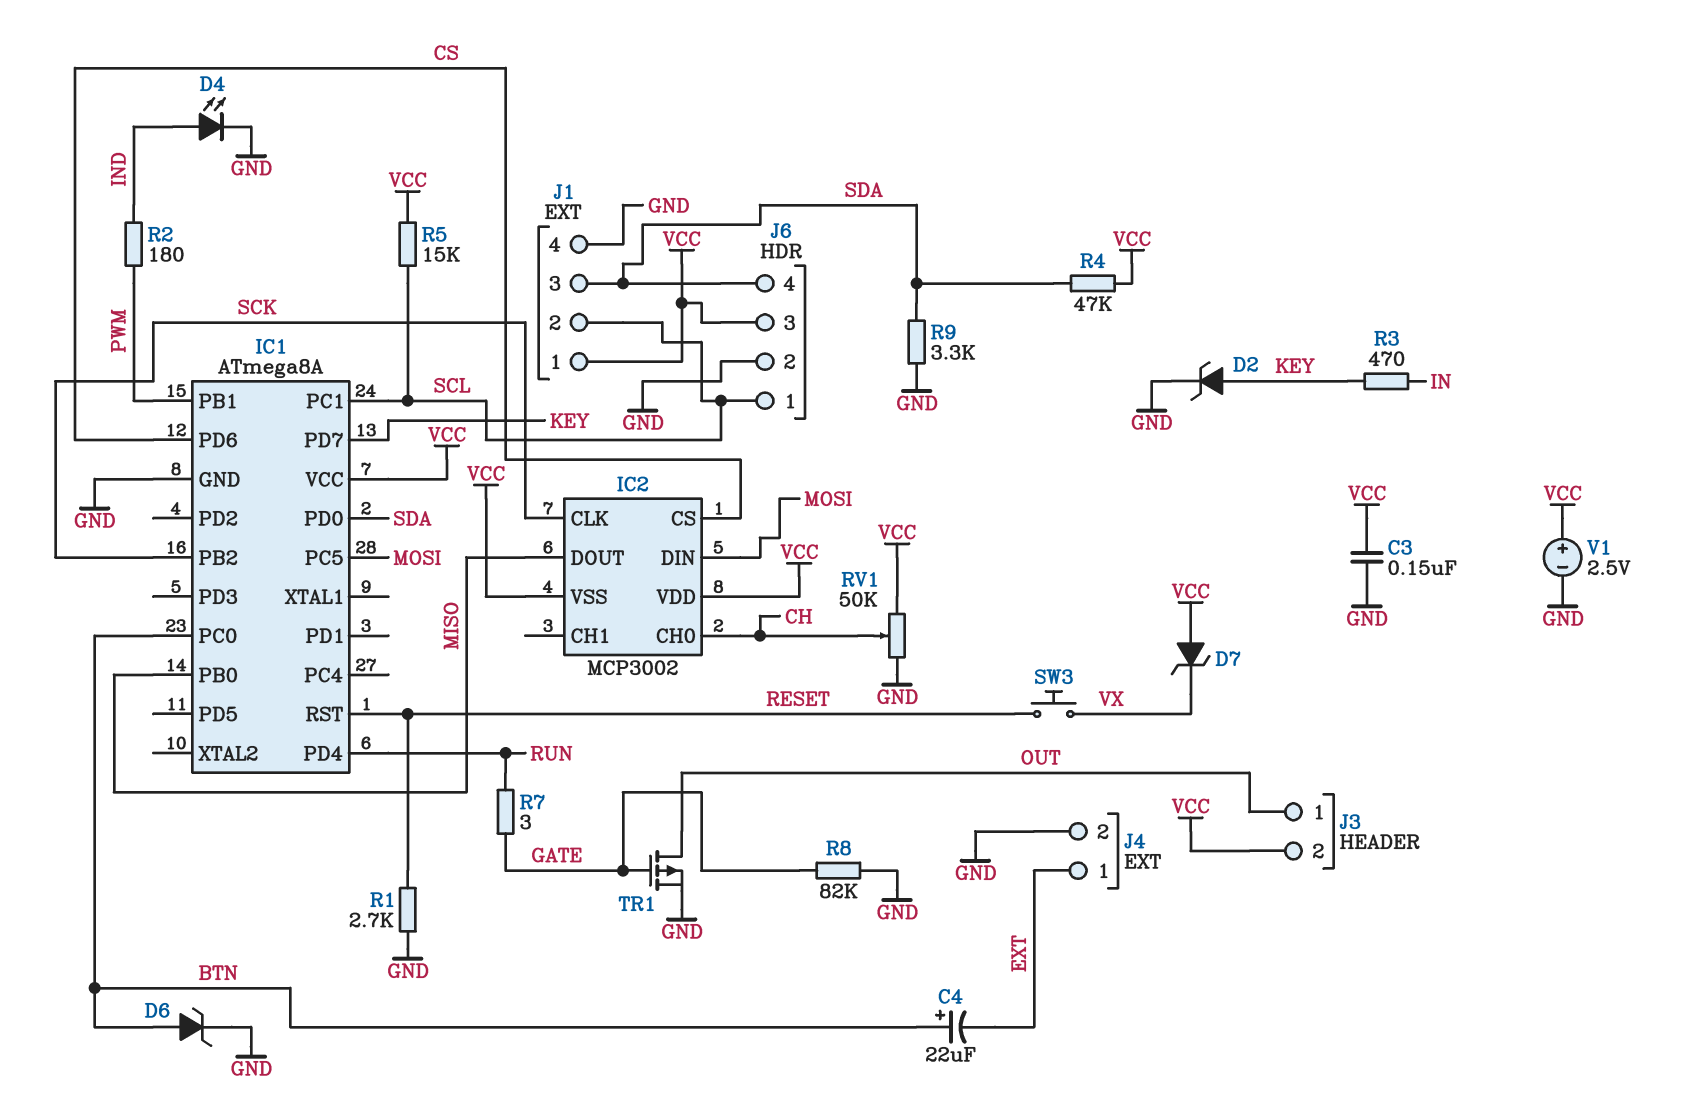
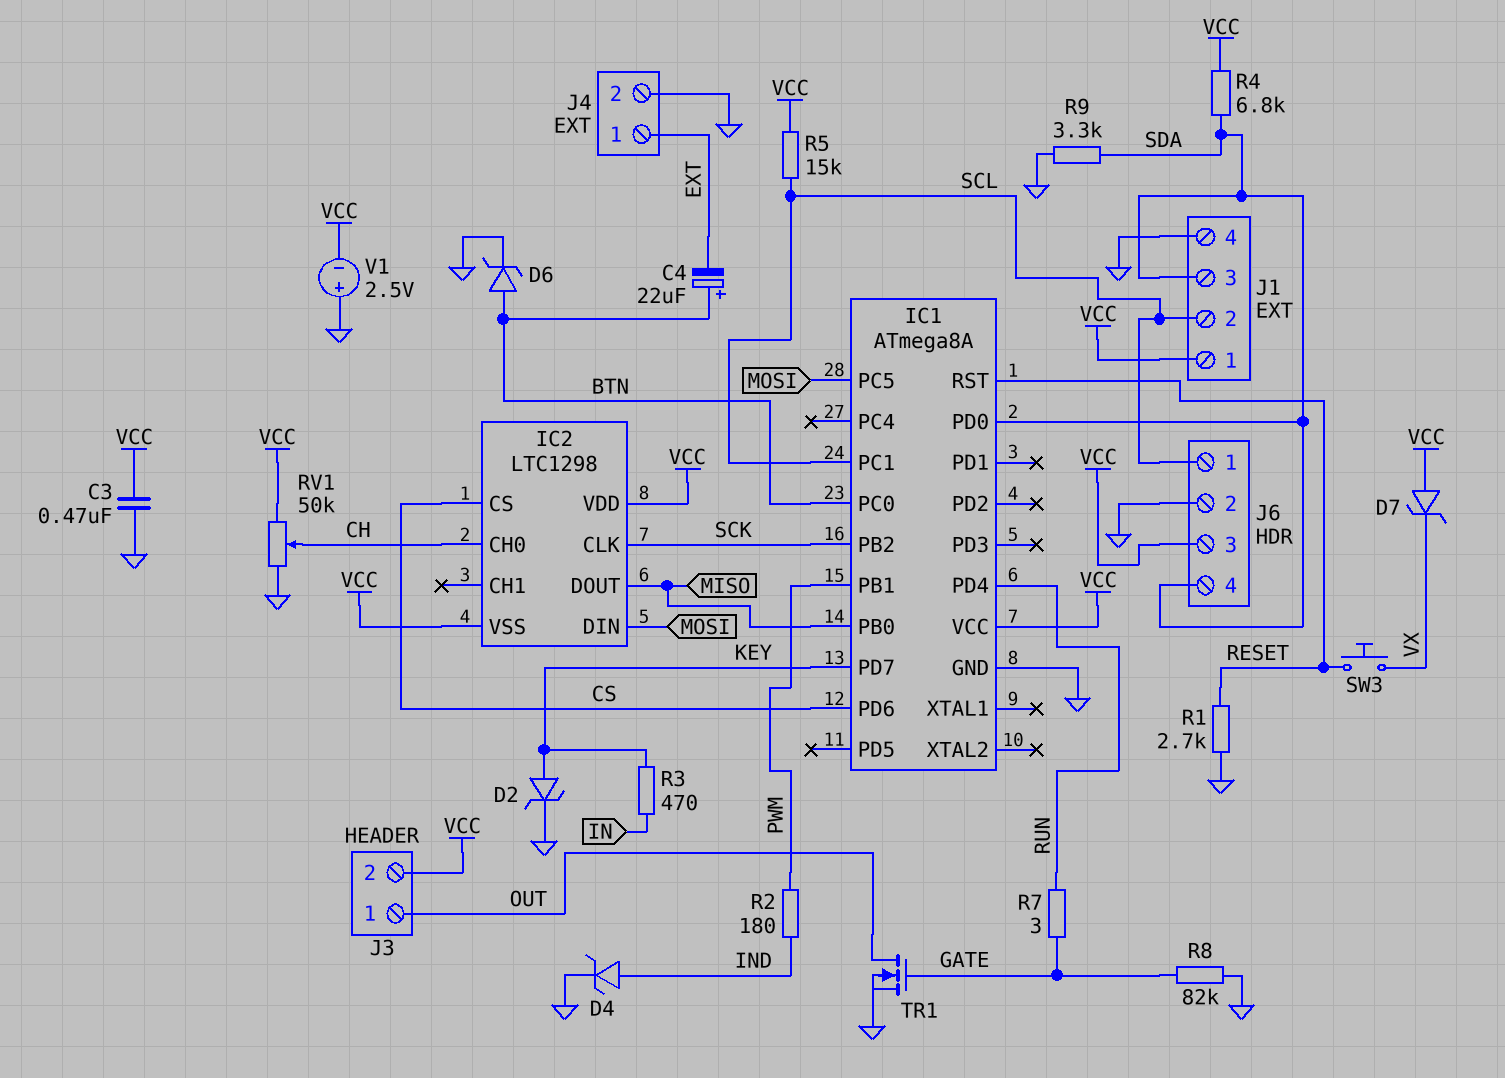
C3: 150nF (GND, VCC) -> 470nF (GND, VCC)
D4: LED (A IND, K GND) -> zener (A IND, K GND)
IC2: MCP3002 -> LTC1298
R4: 47k (SDA, VCC) -> 6.8k (SDA, VCC)
TR1: PMOS (G GATE, D OUT, S GND) -> NMOS (G GATE, D OUT, S GND)
V1: 2.5V (plus VCC, minus GND) -> 2.5V (plus GND, minus VCC)

